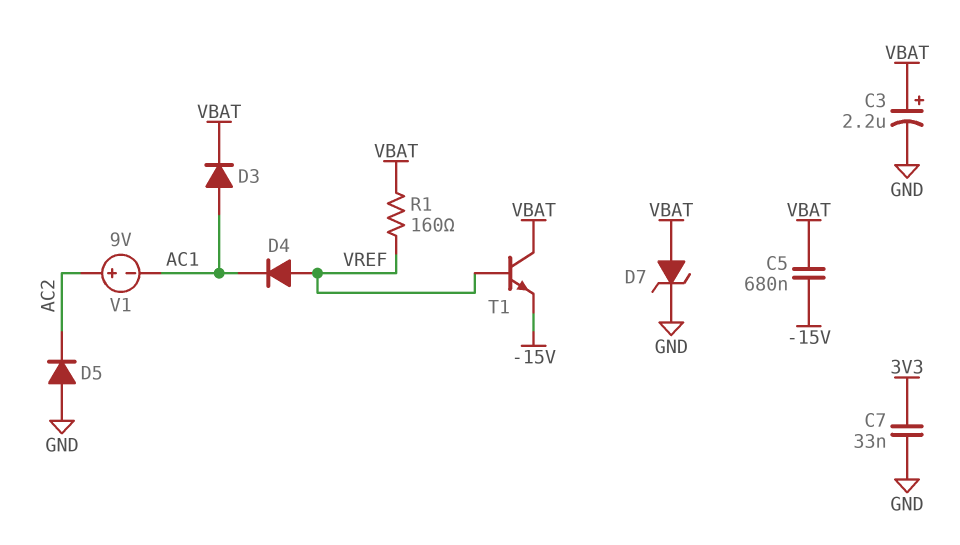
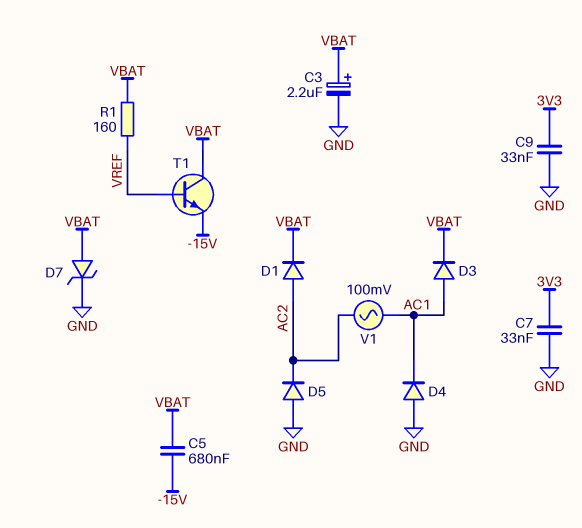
C9: none -> 33nF (3V3, GND)
D1: none -> diode (A AC2, K VBAT)
D4: diode (A VREF, K AC1) -> diode (A GND, K AC1)
V1: 9V (plus AC2, minus AC1) -> AC 100mV (AC1, AC2)

